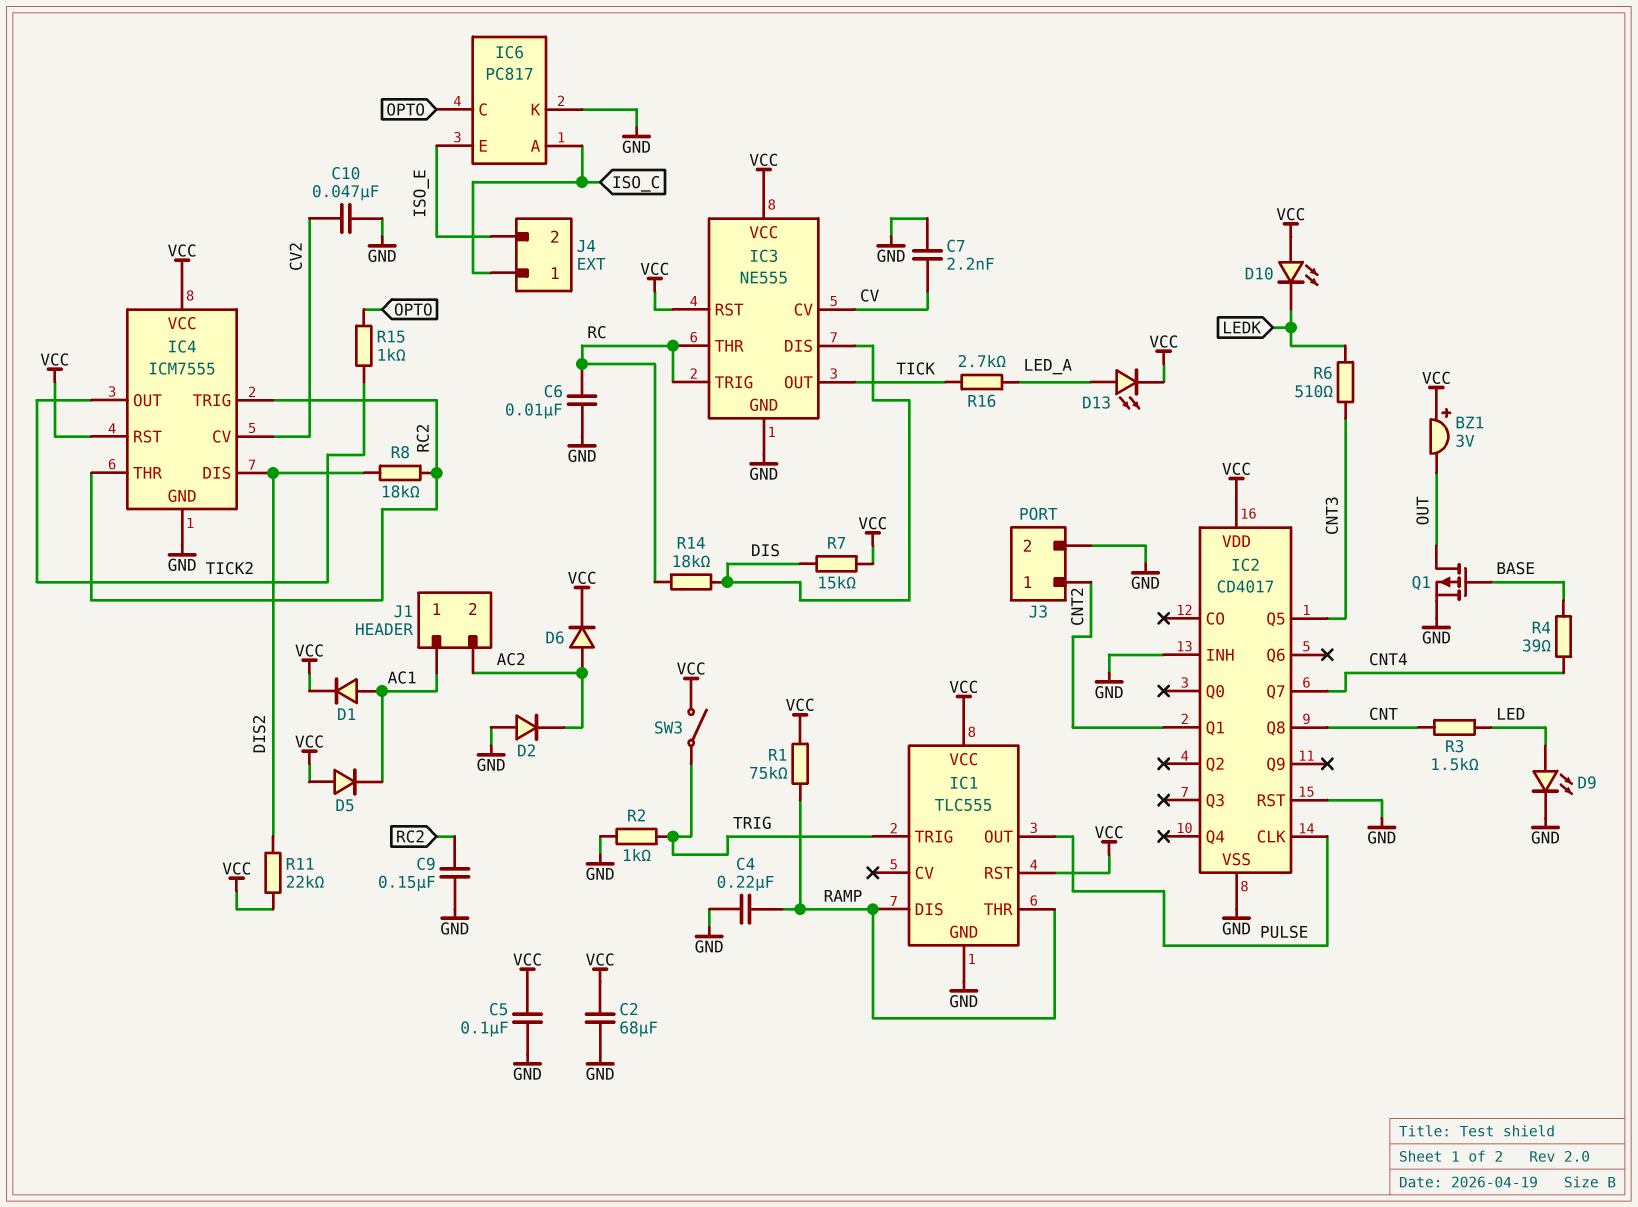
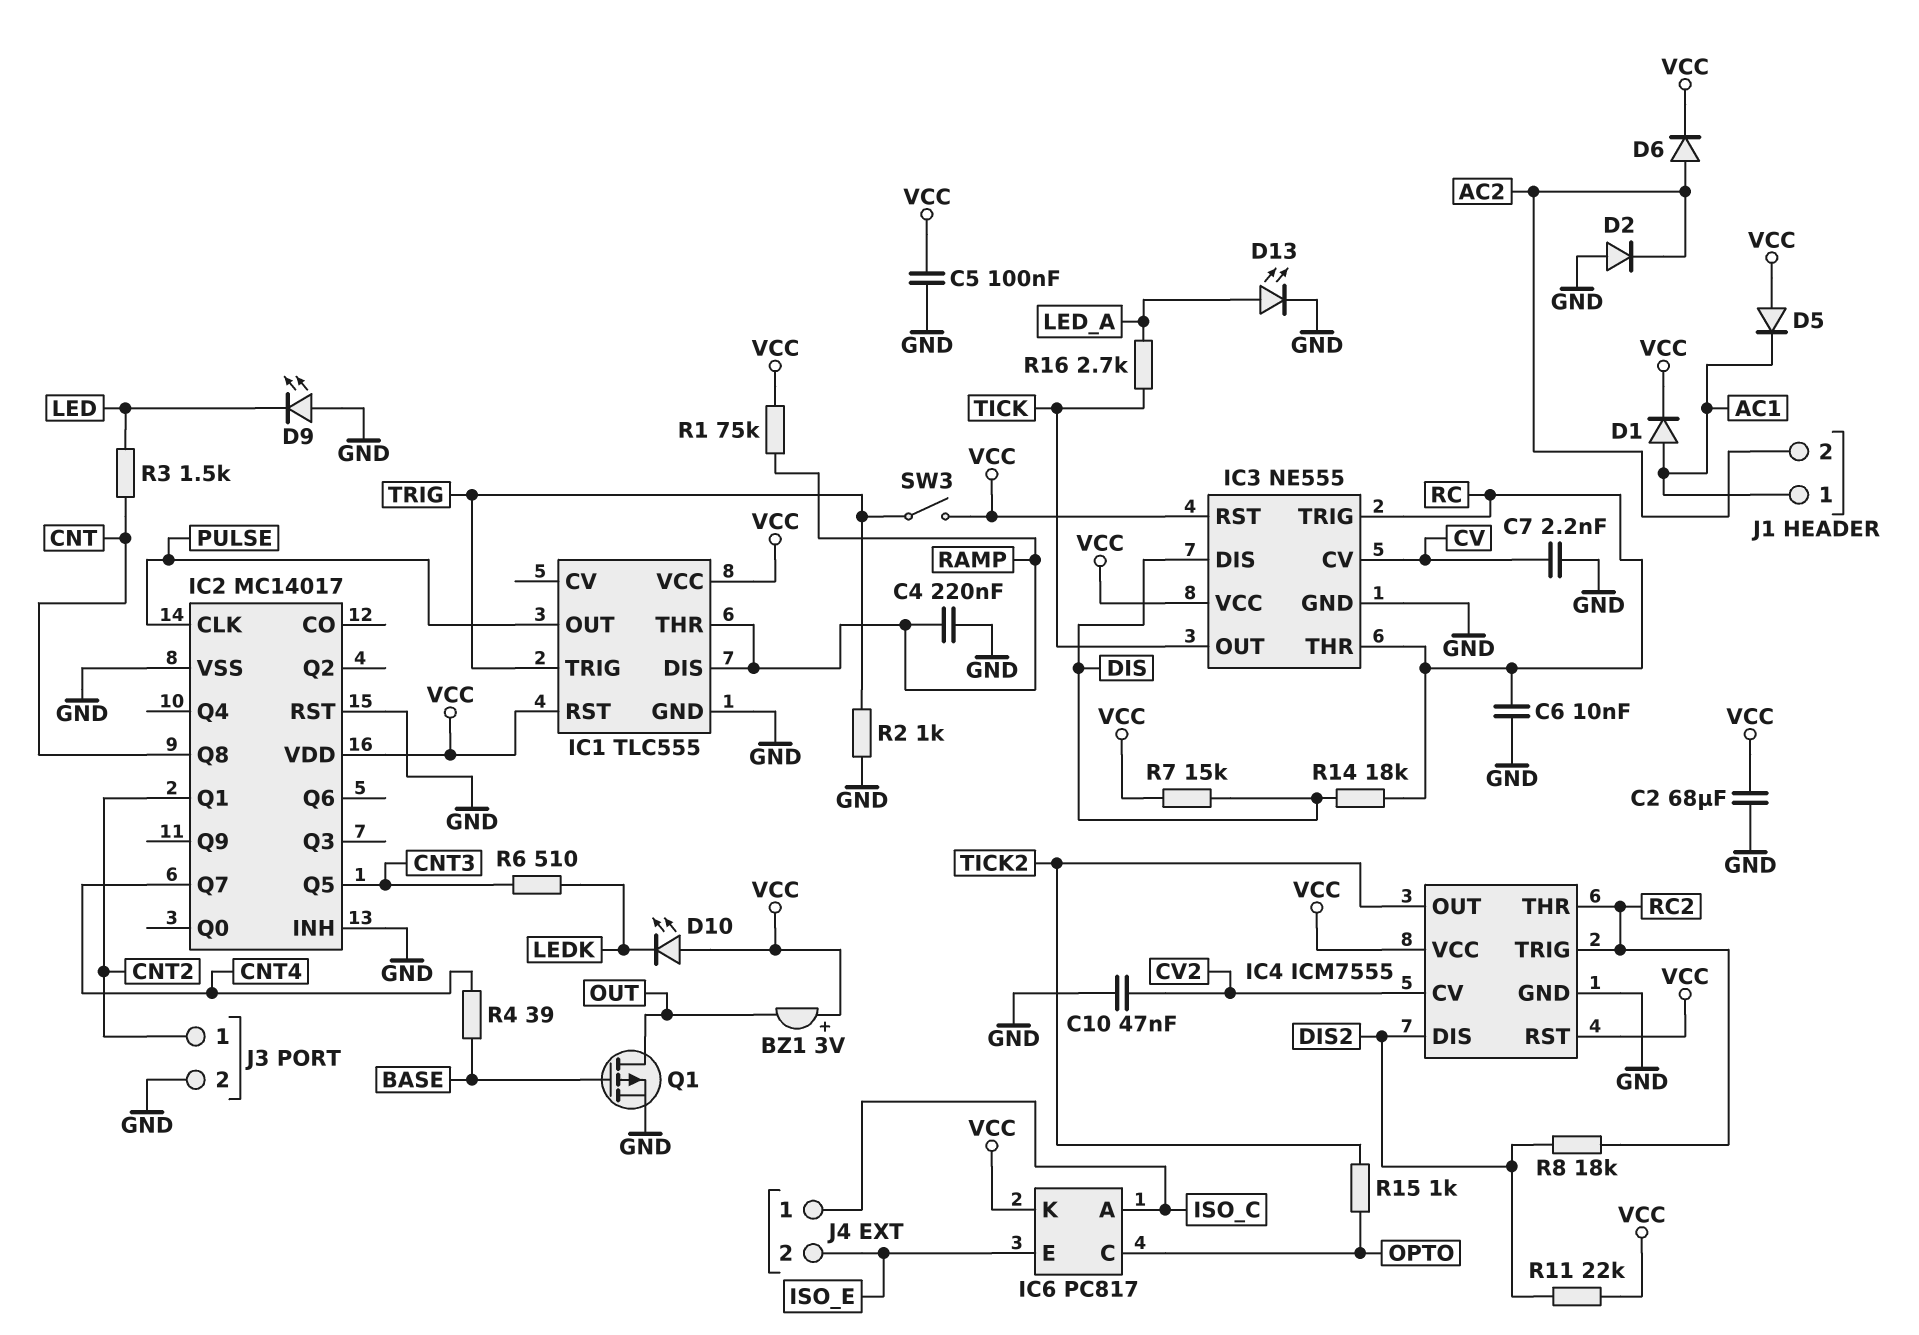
C9: 150nF (GND, RC2) -> none
D9: LED (A LED, K GND) -> LED (A GND, K LED)
D13: LED (A LED_A, K VCC) -> LED (A LED_A, K GND)
IC2: CD4017 -> MC14017
IC6 pin K: GND -> VCC

